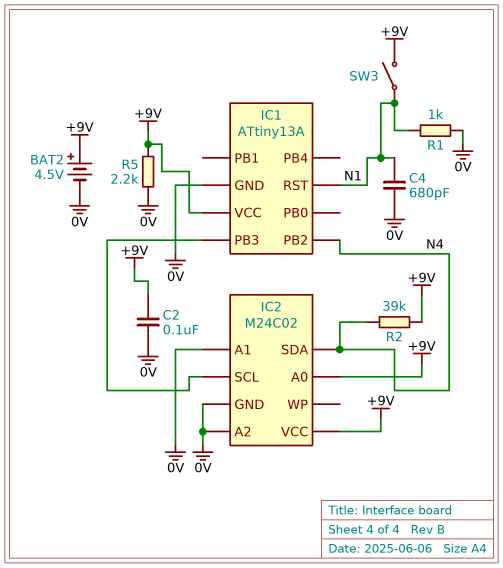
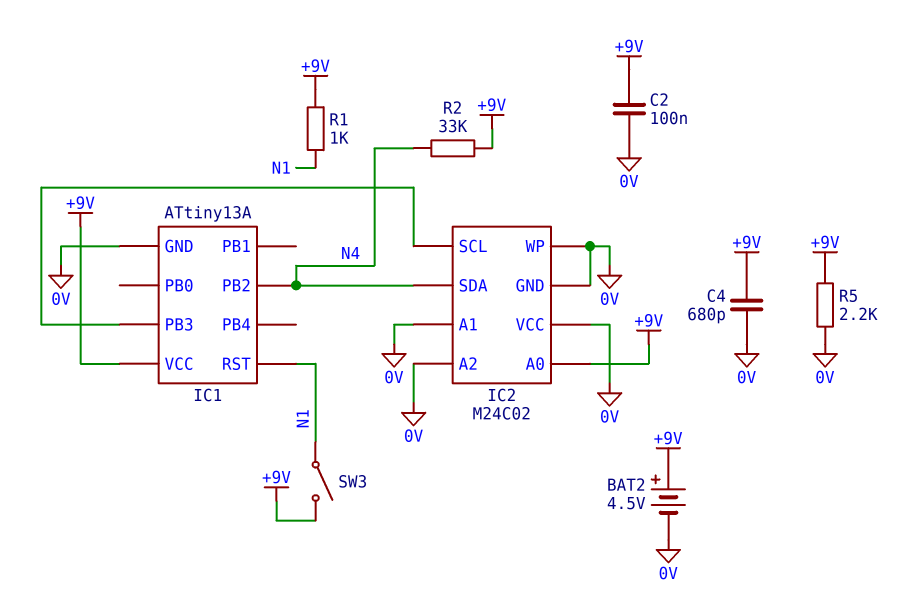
C4: 680pF (0V, N1) -> 680pF (+9V, 0V)
IC2 pin VCC: +9V -> 0V
IC2 pin WP: none -> 0V
R1: 1k (0V, N1) -> 1k (+9V, N1)
R2: 39k (+9V, N4) -> 33k (+9V, N4)

